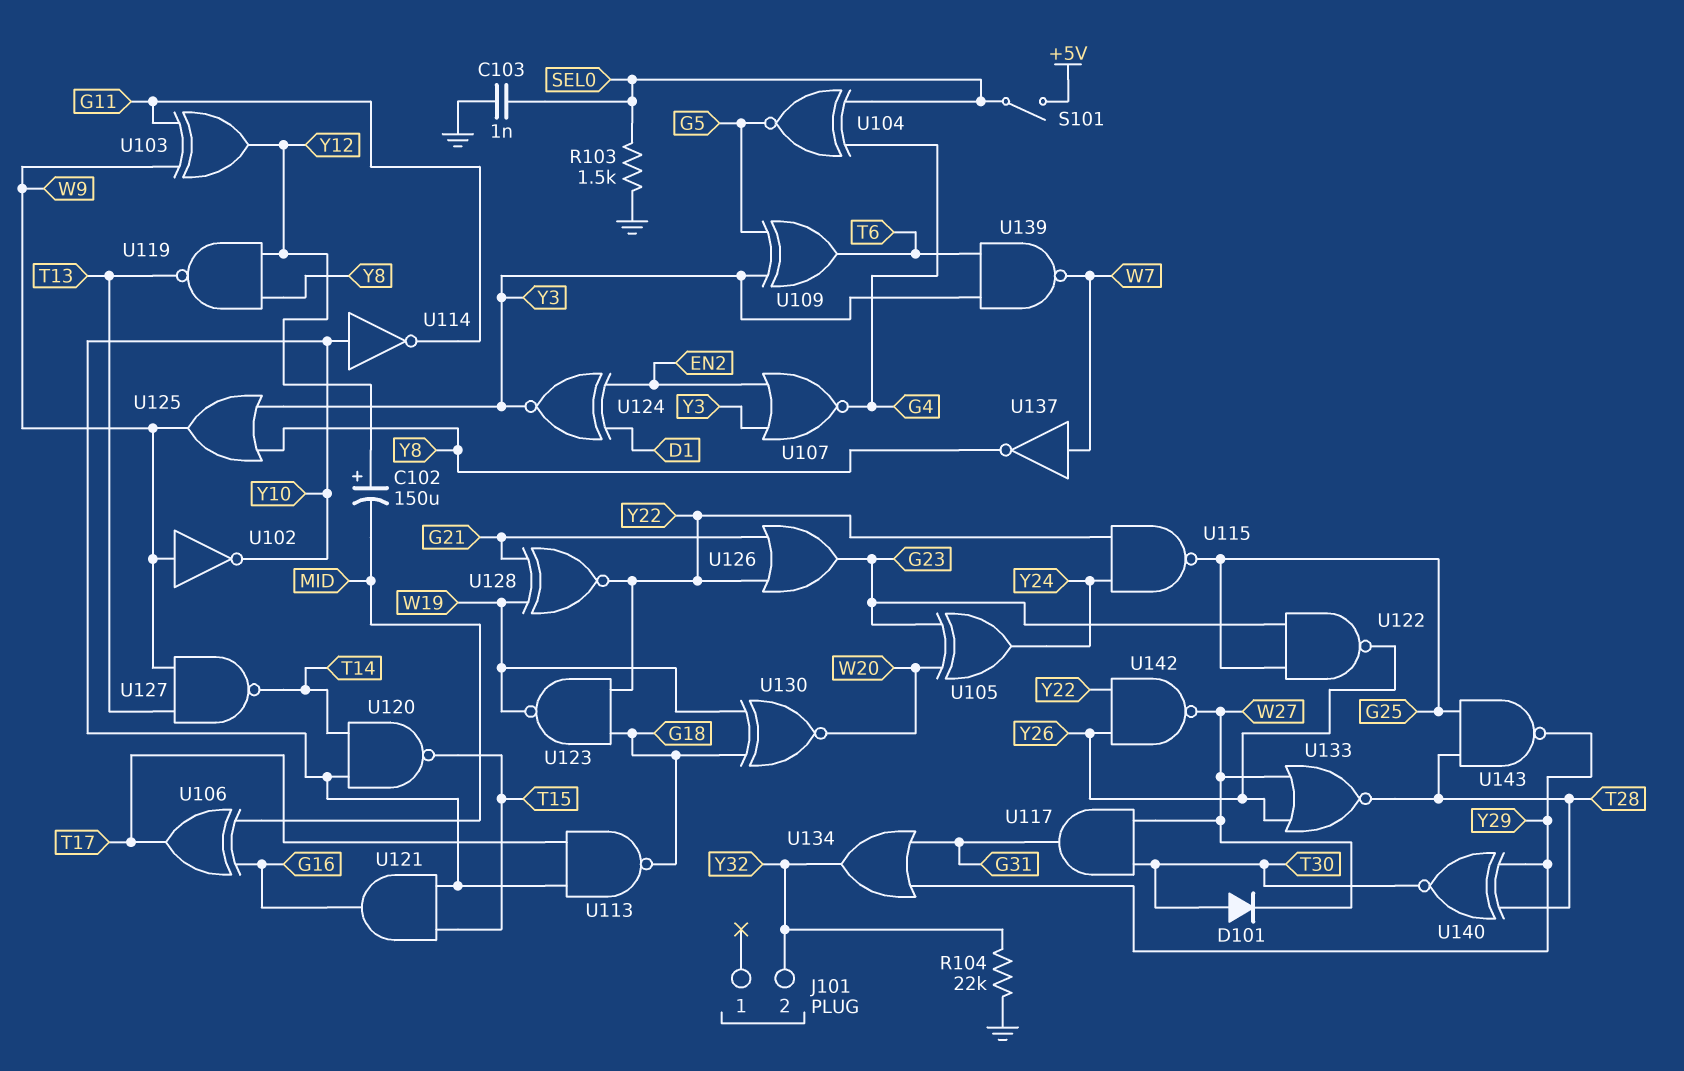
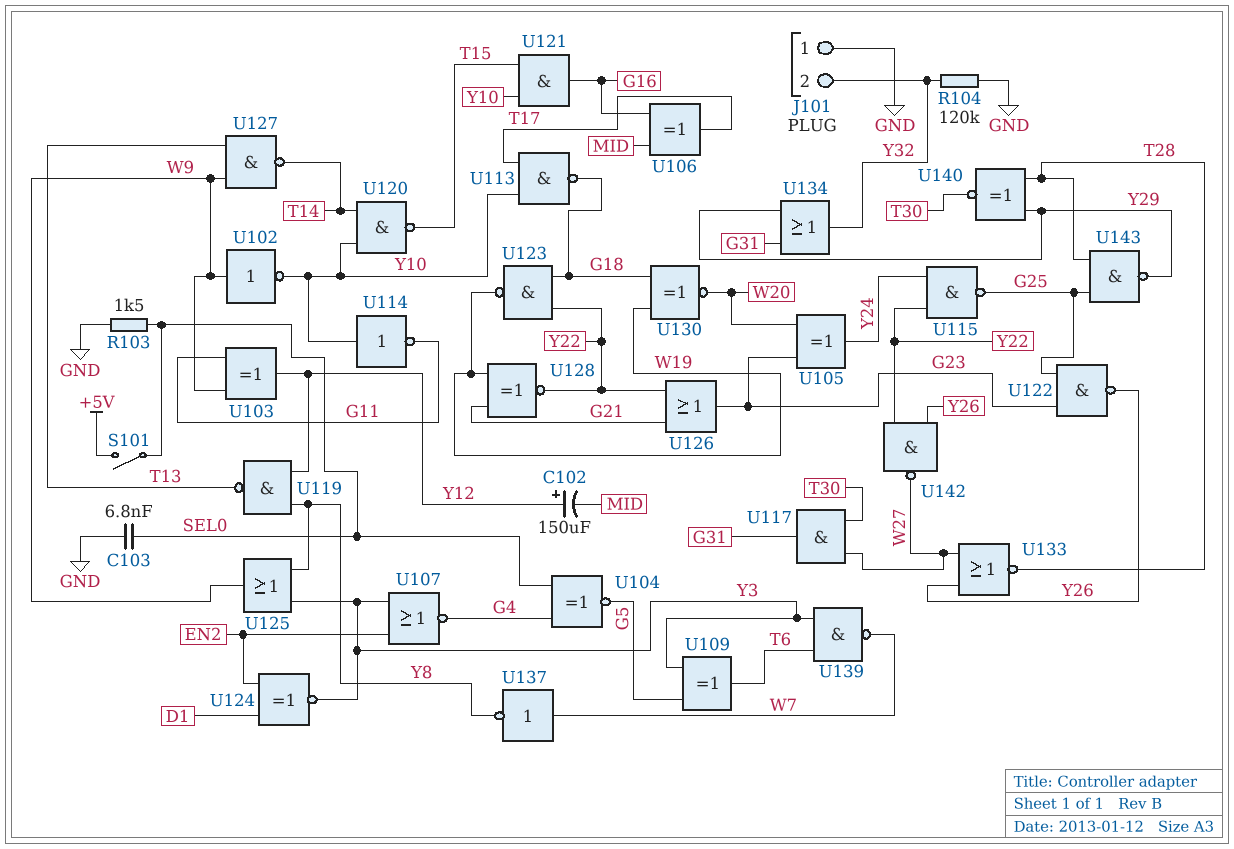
C103: 1nF (GND, SEL0) -> 6.8nF (GND, SEL0)
D101: diode (A T30, K W27) -> none
J101 pin 1: none -> GND
R104: 22k (GND, Y32) -> 120k (GND, Y32)

